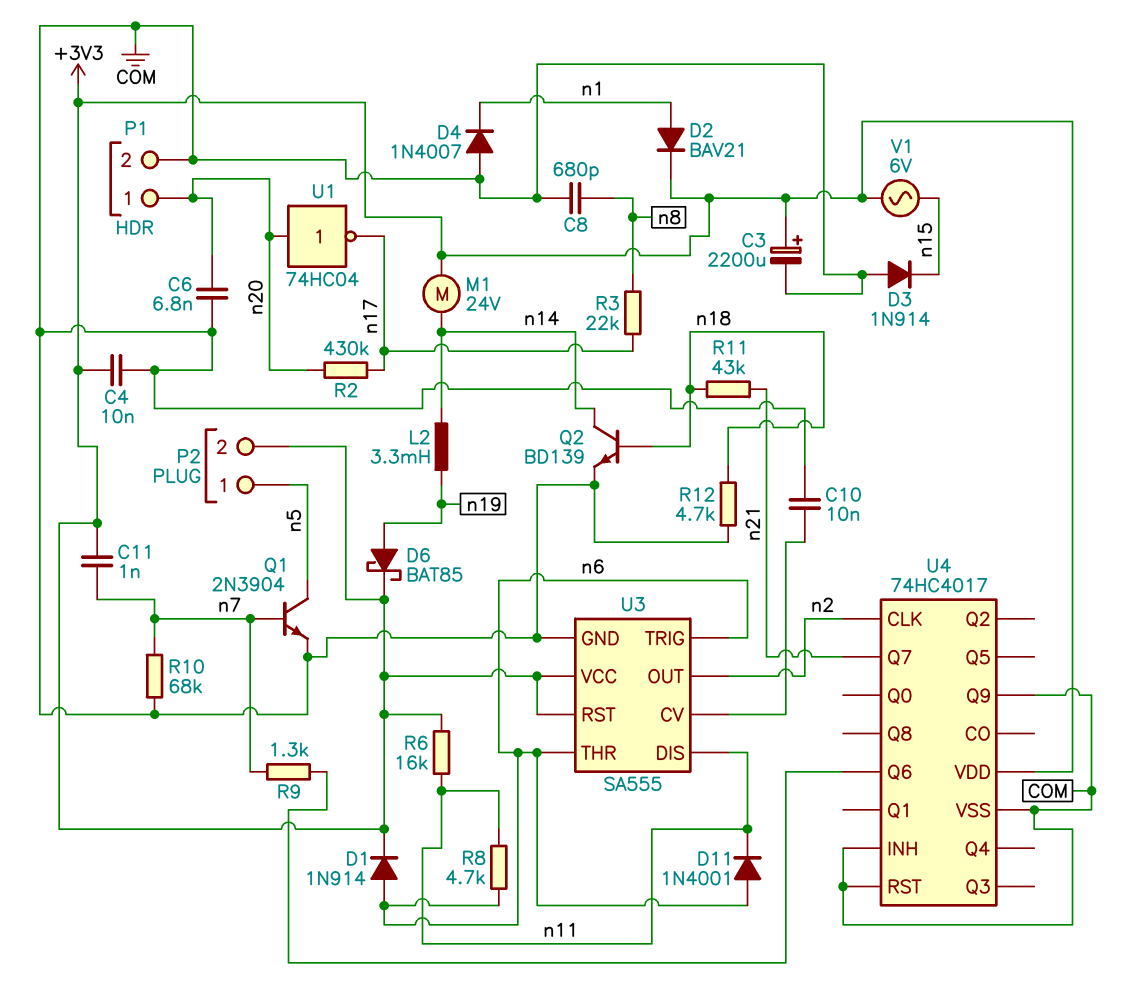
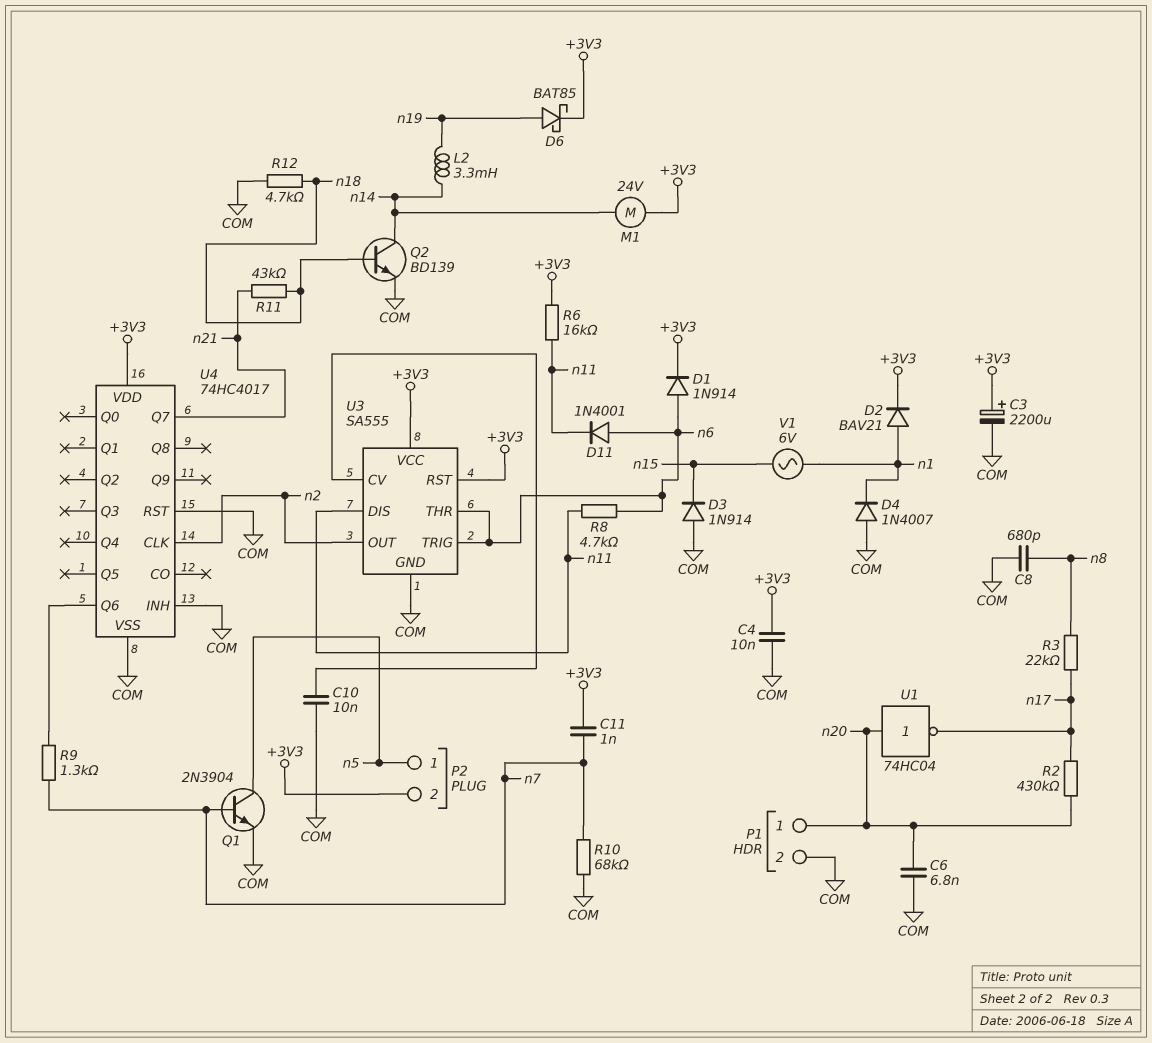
U4 pin Q9: COM -> none
V1: AC 6V (+3V3, n15) -> AC 6V (n1, n15)

